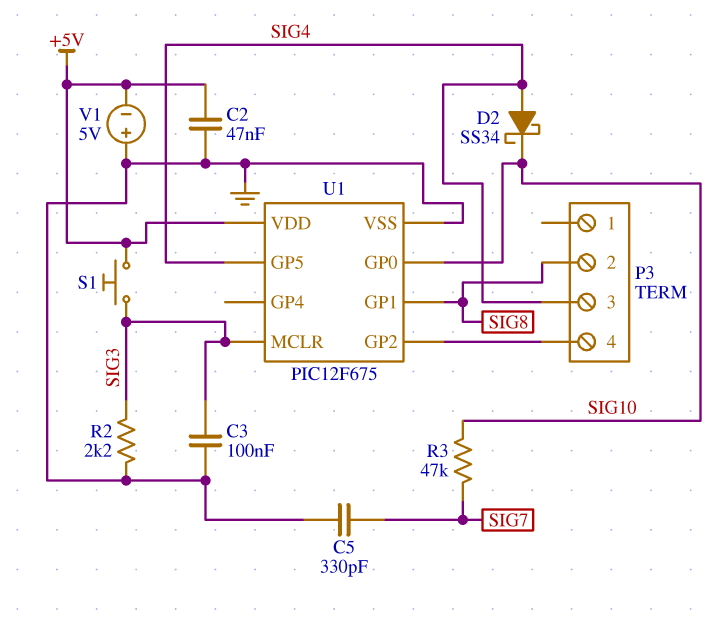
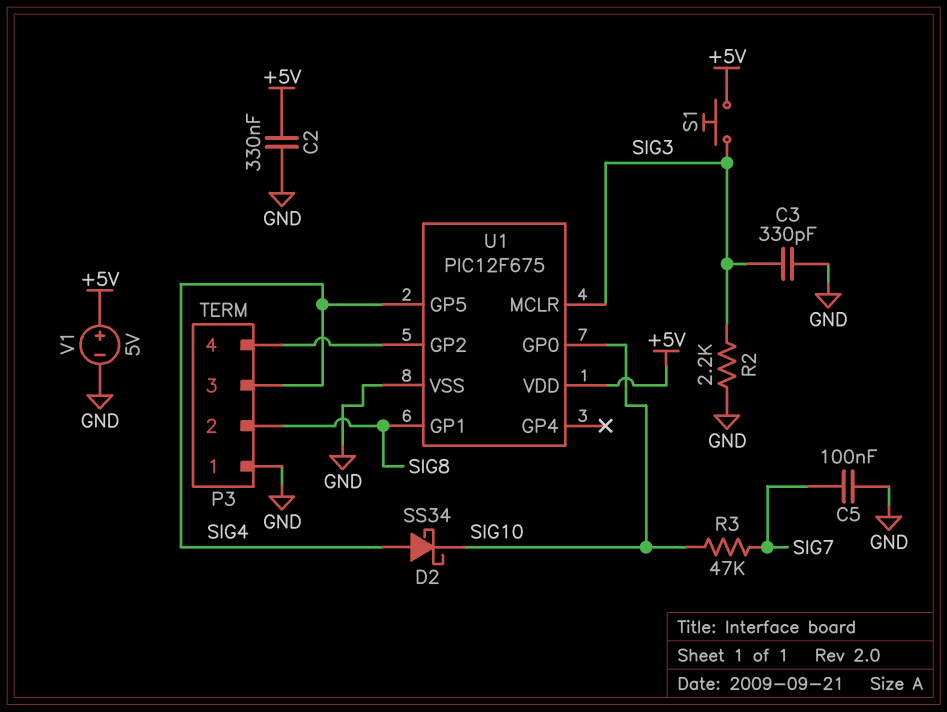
C2: 47nF (+5V, GND) -> 330nF (+5V, GND)
C3: 100nF (GND, SIG3) -> 330pF (GND, SIG3)
C5: 330pF (GND, SIG7) -> 100nF (GND, SIG7)
P3 pin 1: none -> GND
V1: 5V (plus GND, minus +5V) -> 5V (plus +5V, minus GND)

